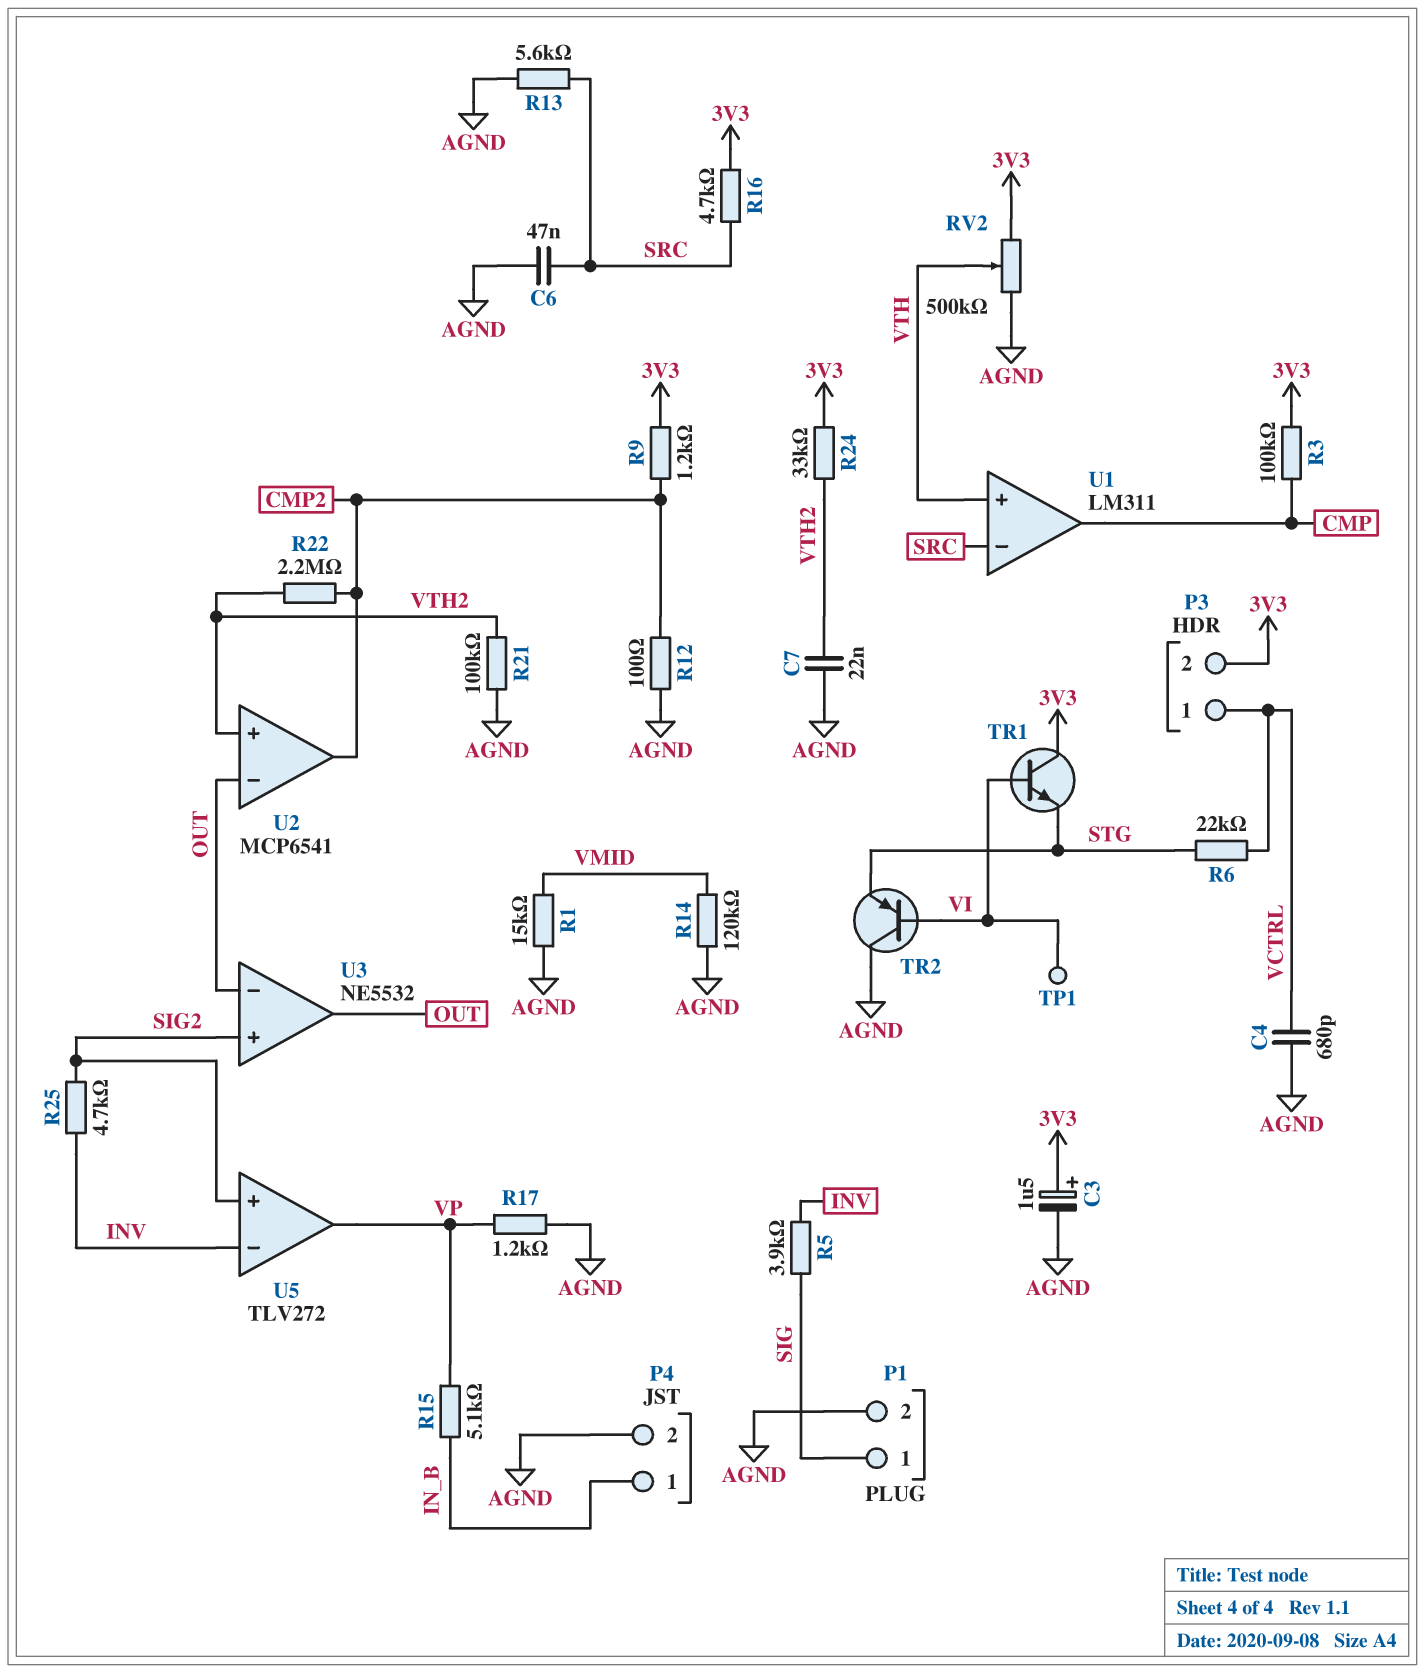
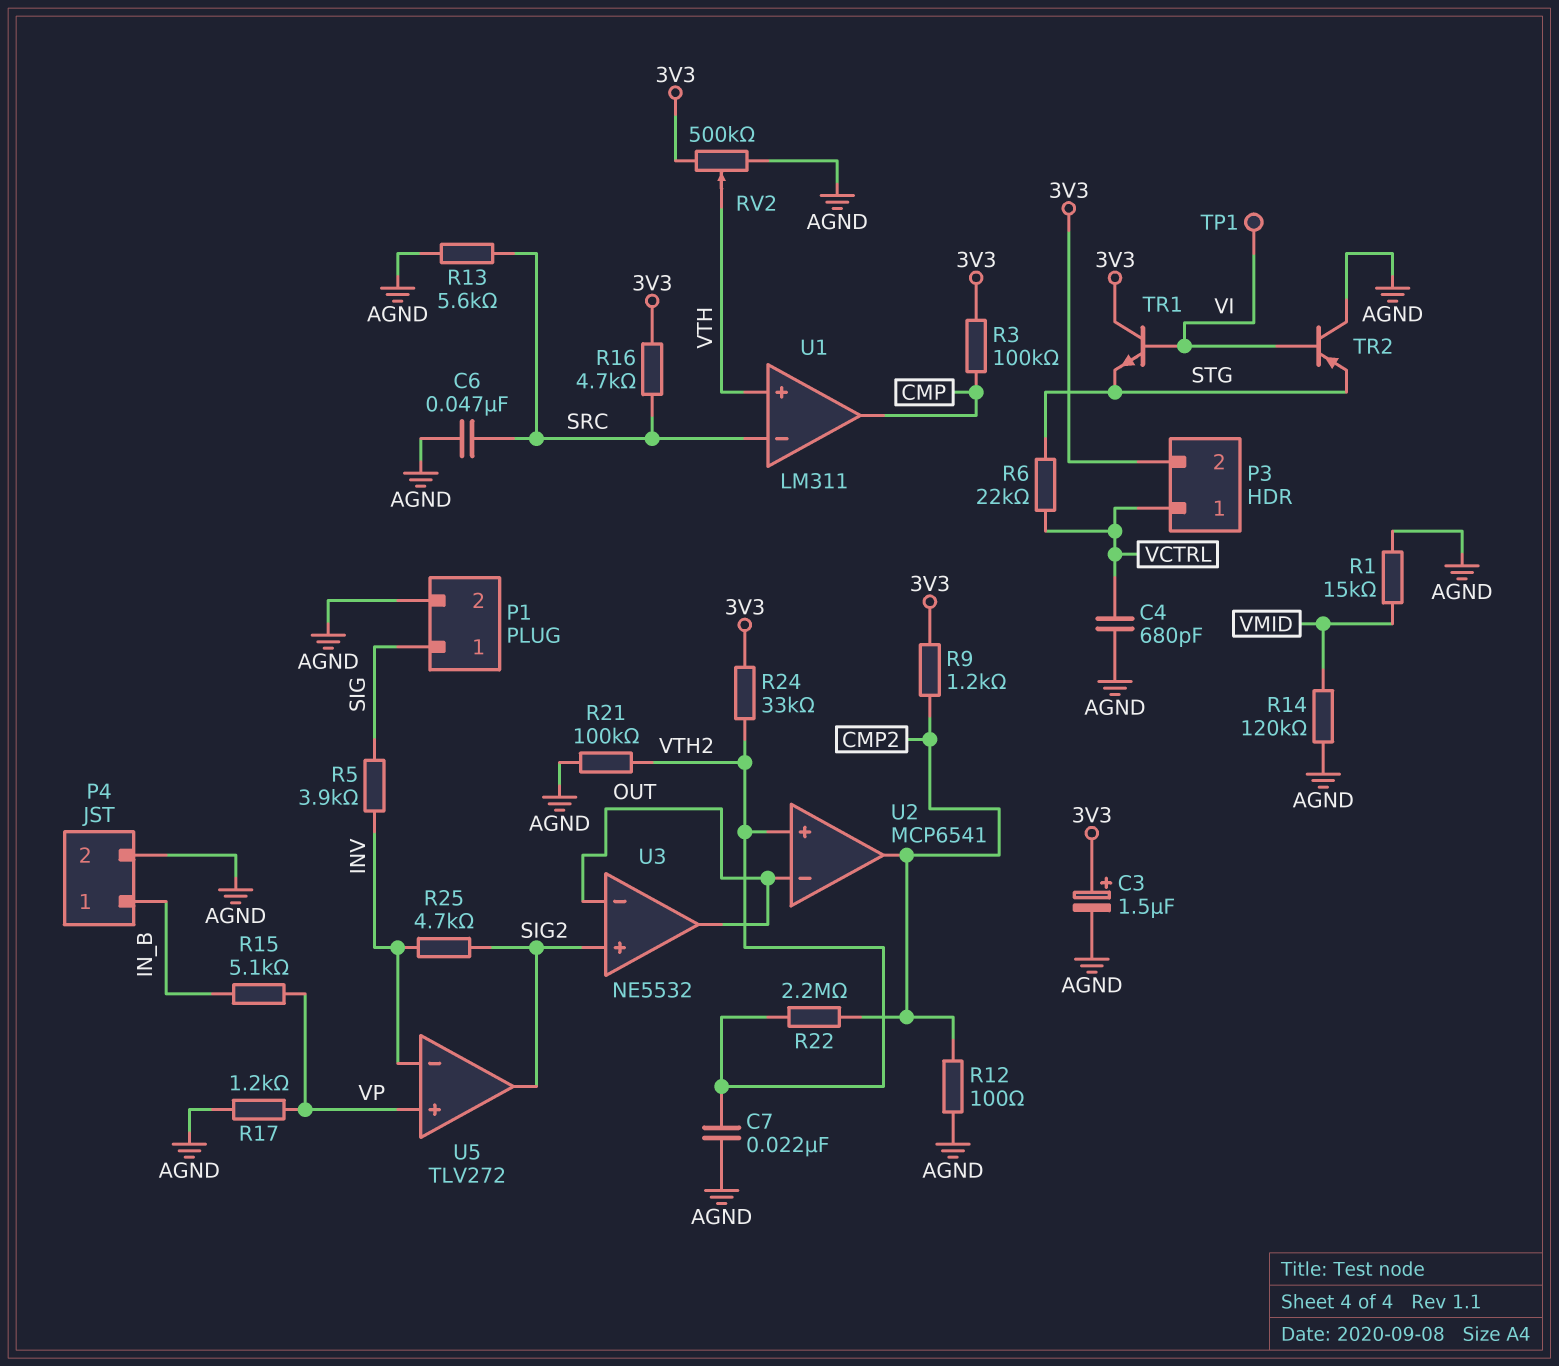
U5 pin in+: SIG2 -> VP
U5 pin out: VP -> SIG2

